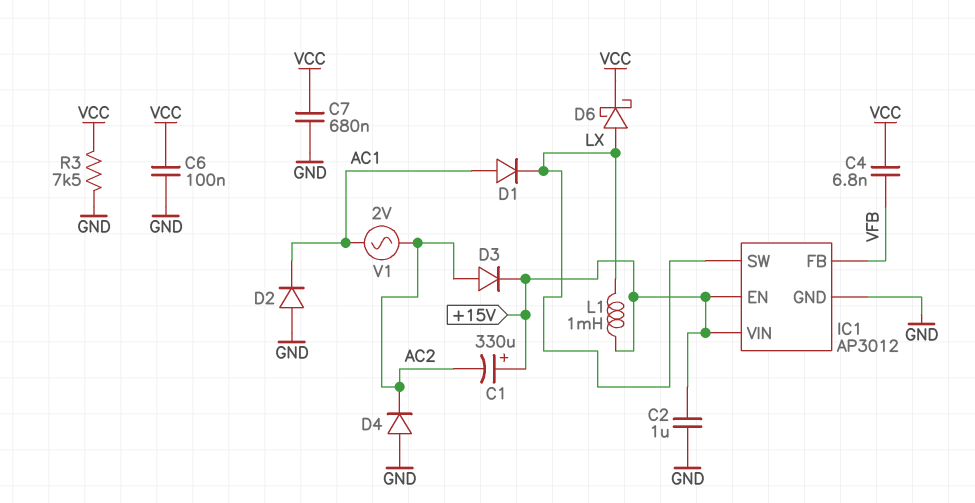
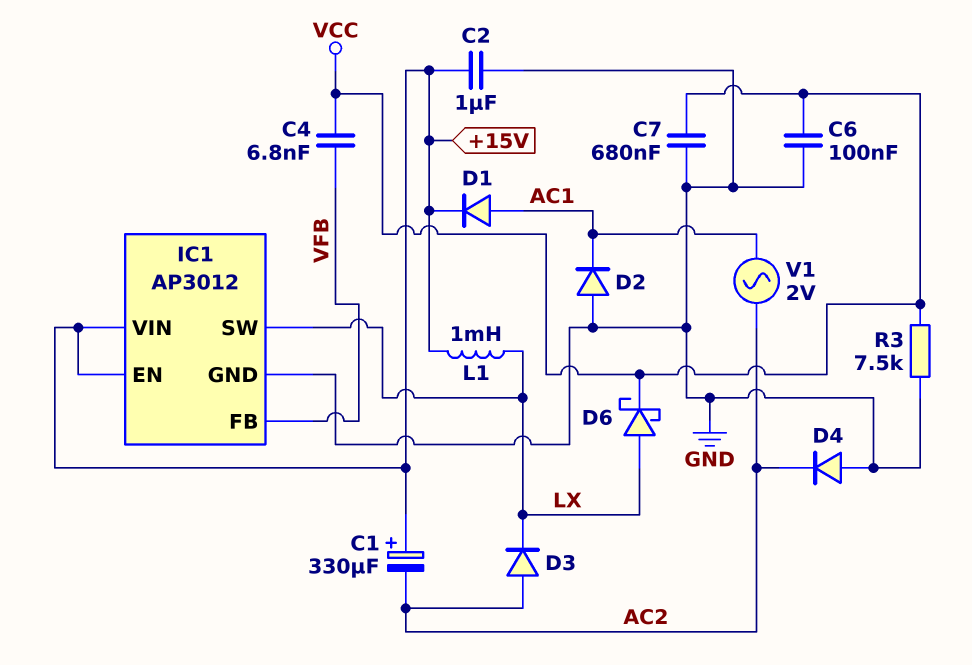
D1: diode (A AC1, K LX) -> diode (A AC1, K +15V)
D3: diode (A AC2, K +15V) -> diode (A AC2, K LX)

